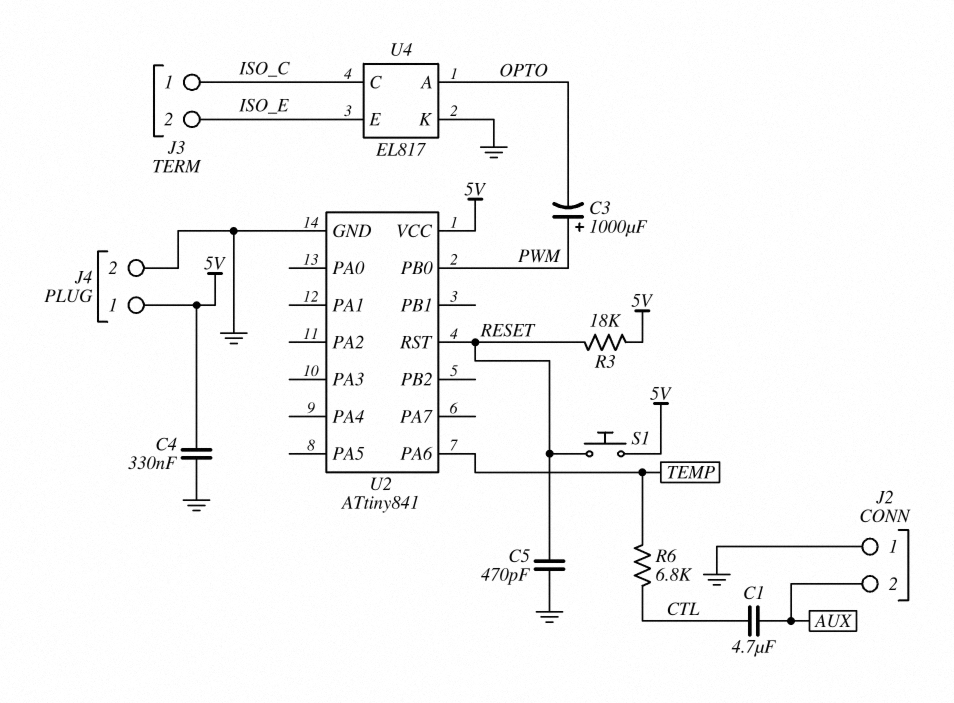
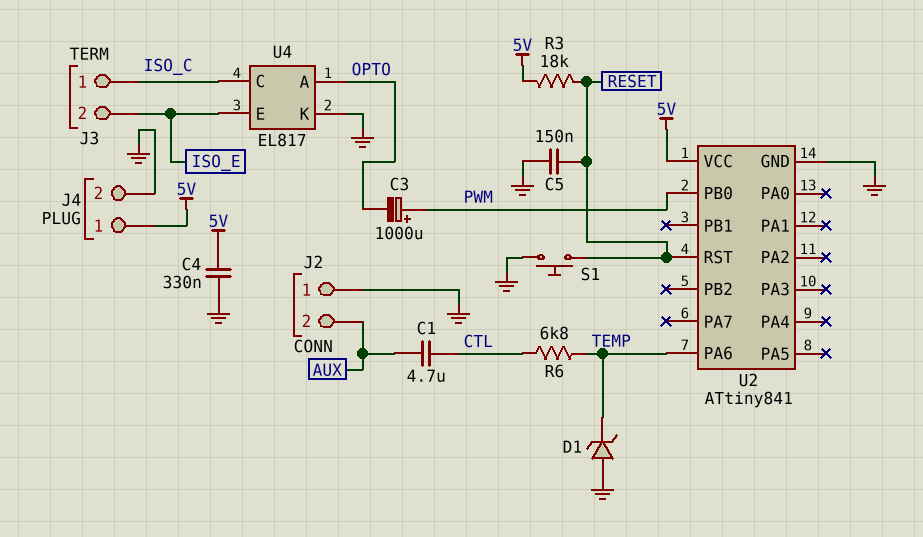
C5: 470pF (GND, RESET) -> 150nF (GND, RESET)
D1: none -> zener (A GND, K TEMP)
S1: button (5V, RESET) -> button (GND, RESET)

